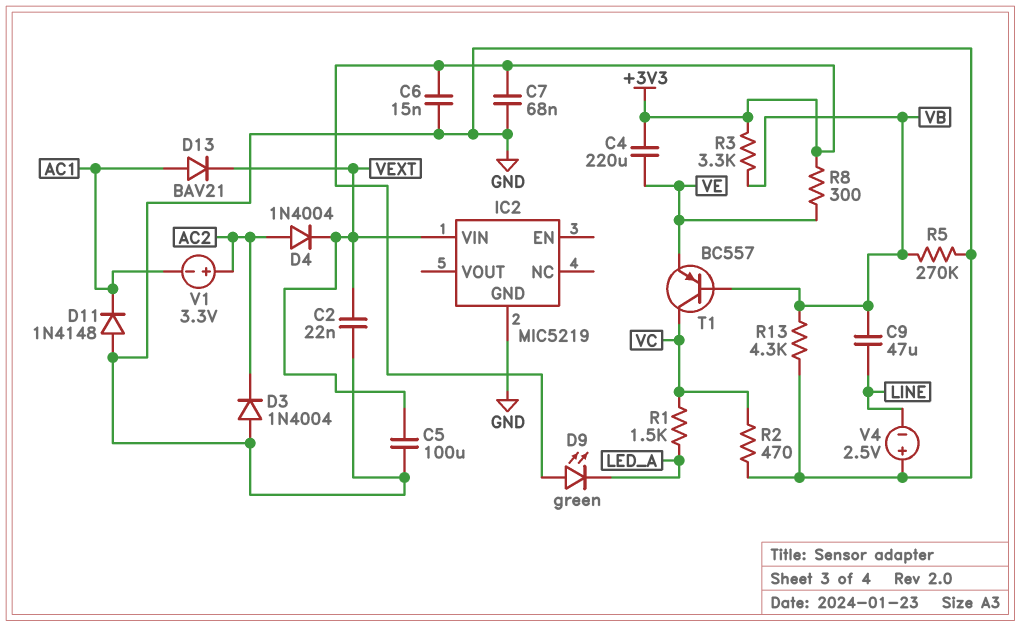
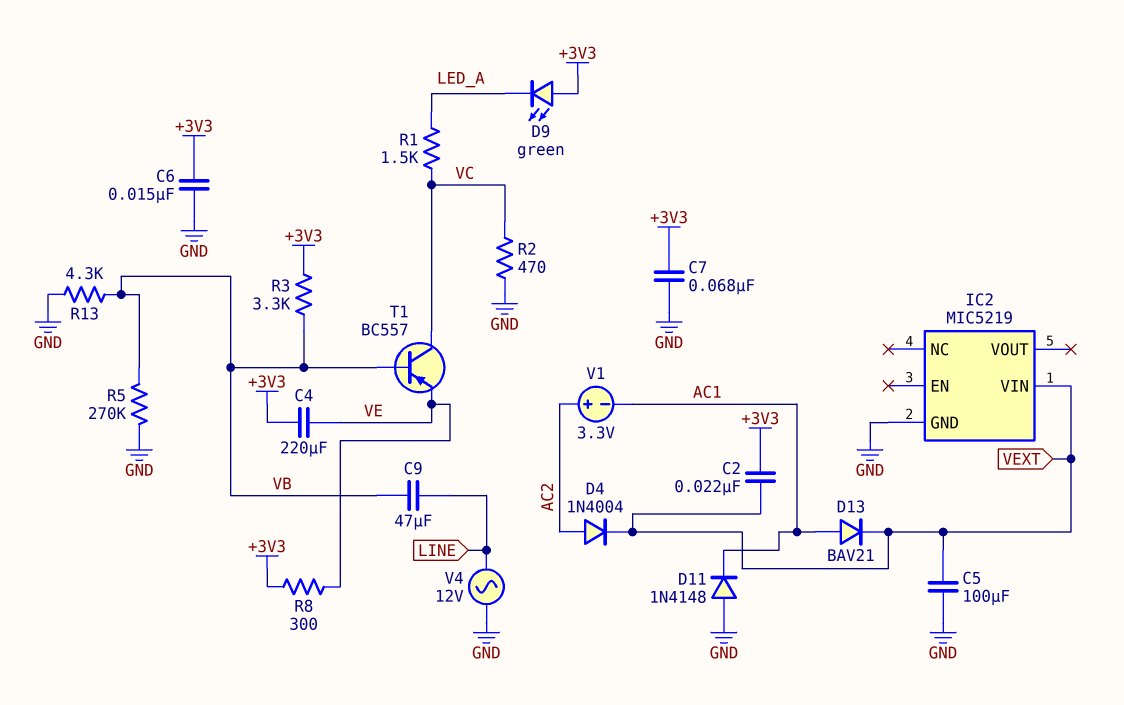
C2: 22nF (GND, VEXT) -> 22nF (+3V3, VEXT)
D3: diode 1N4004 (A GND, K AC2) -> none
V4: 2.5V (plus GND, minus LINE) -> AC 12V (GND, LINE)

